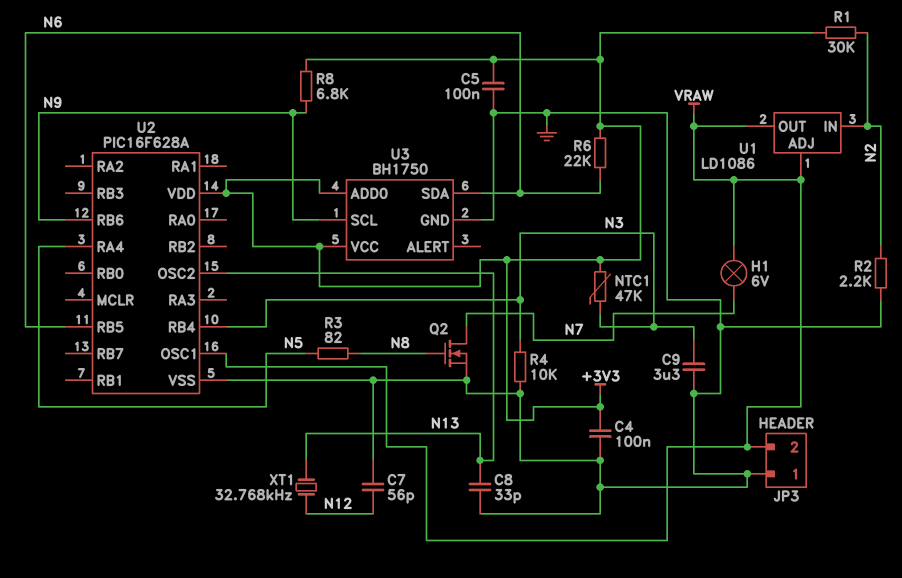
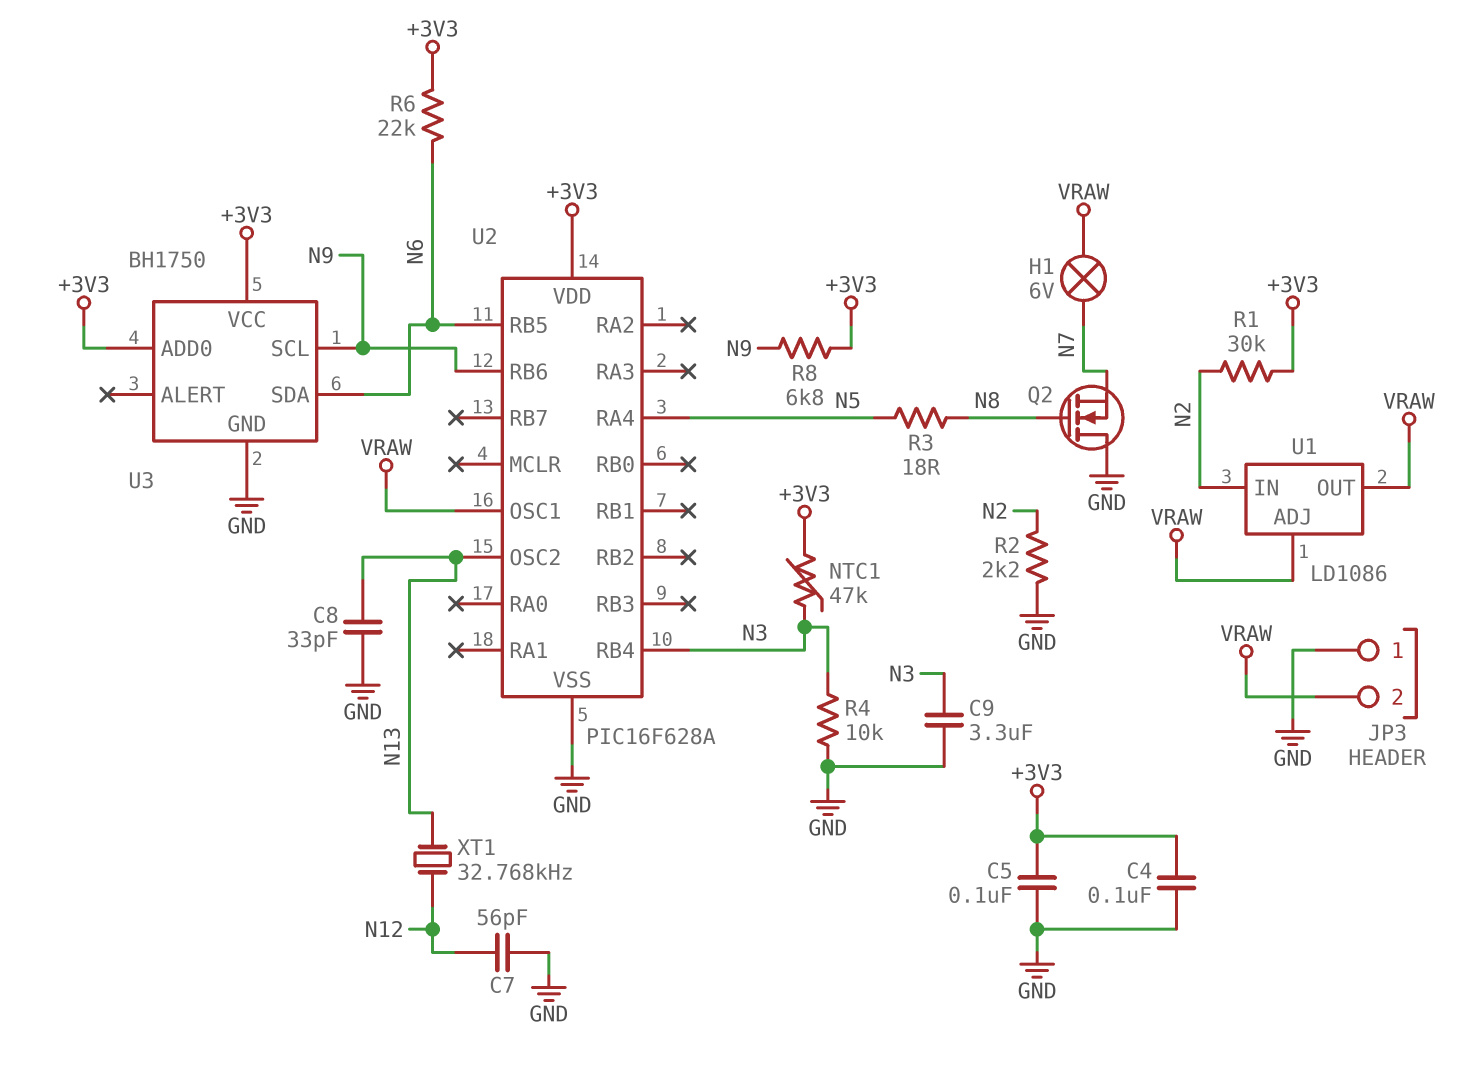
Q2: NMOS (G N8, D N7, S GND) -> NMOS (G N8, D GND, S N7)
R3: 82 (N5, N8) -> 18 (N5, N8)

